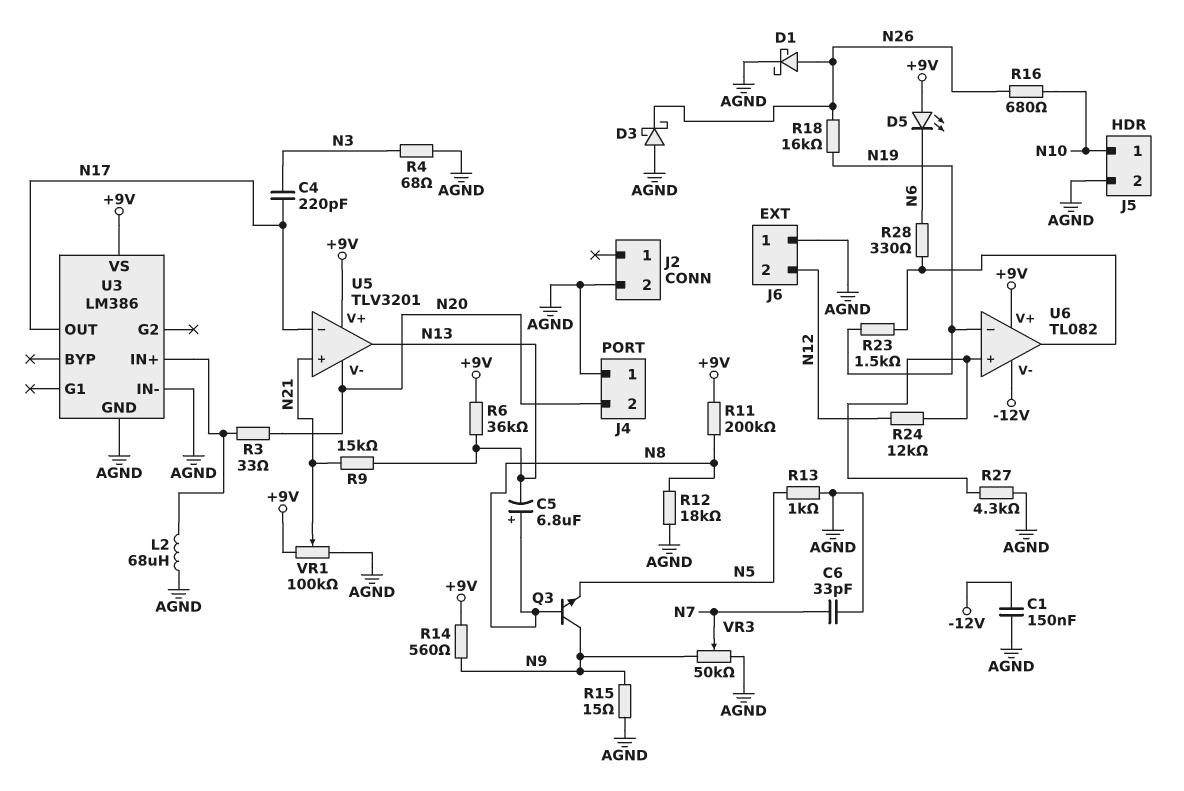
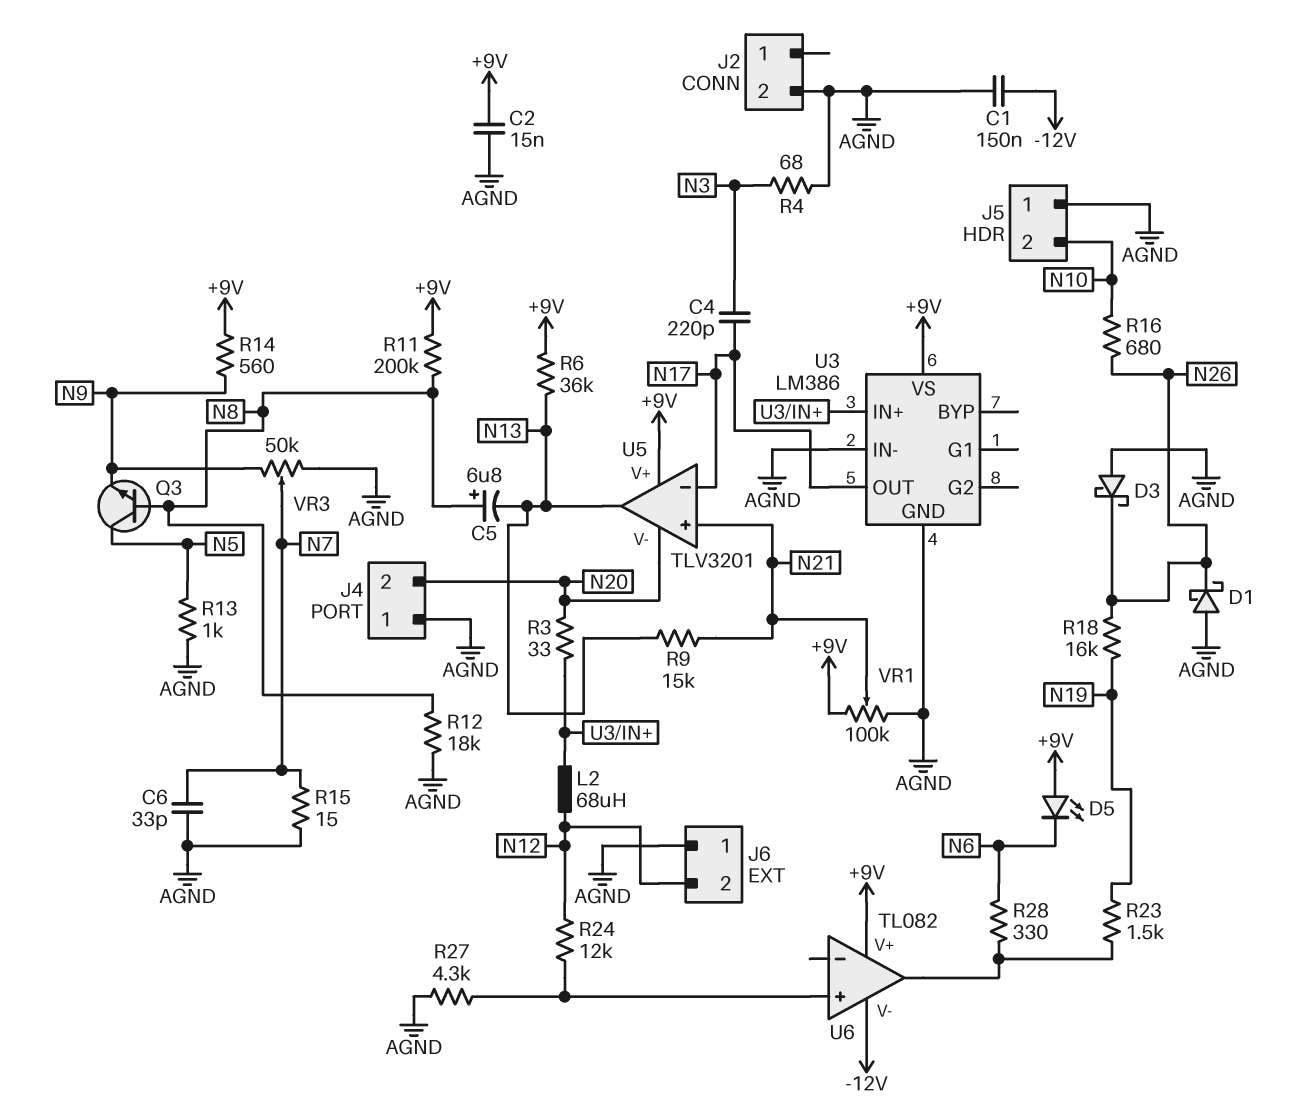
C2: none -> 15nF (+9V, AGND)
D1: schottky (A N26, K AGND) -> schottky (A AGND, K N26)
J5 pin 1: N10 -> AGND
J5 pin 2: AGND -> N10
L2: 68uH (AGND, U3/IN+) -> 68uH (N12, U3/IN+)
Q3: NPN (B N8, C N9, E N5) -> NPN (B N8, C N5, E N9)
R15: 15 (AGND, N9) -> 15 (AGND, N7)
U6 pin in-: N19 -> none

